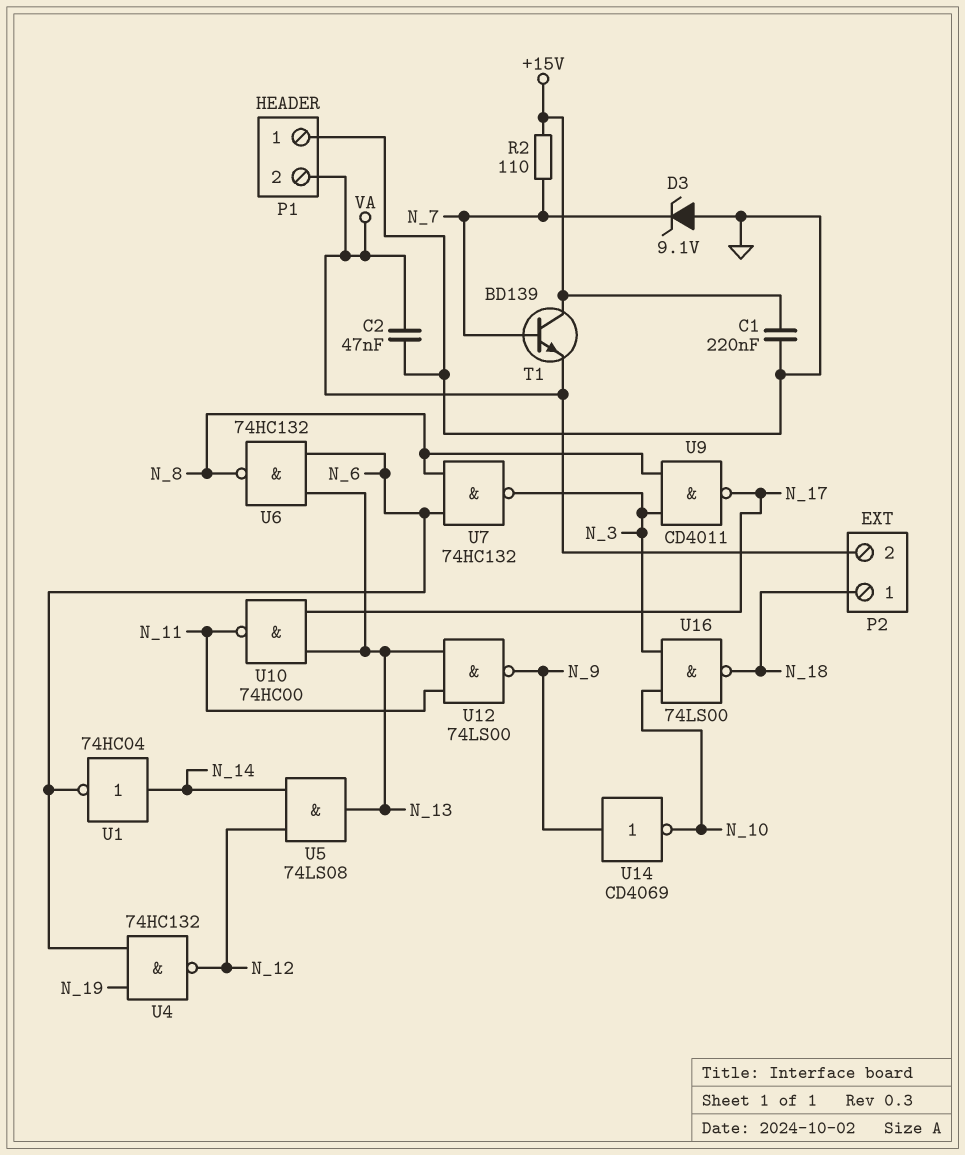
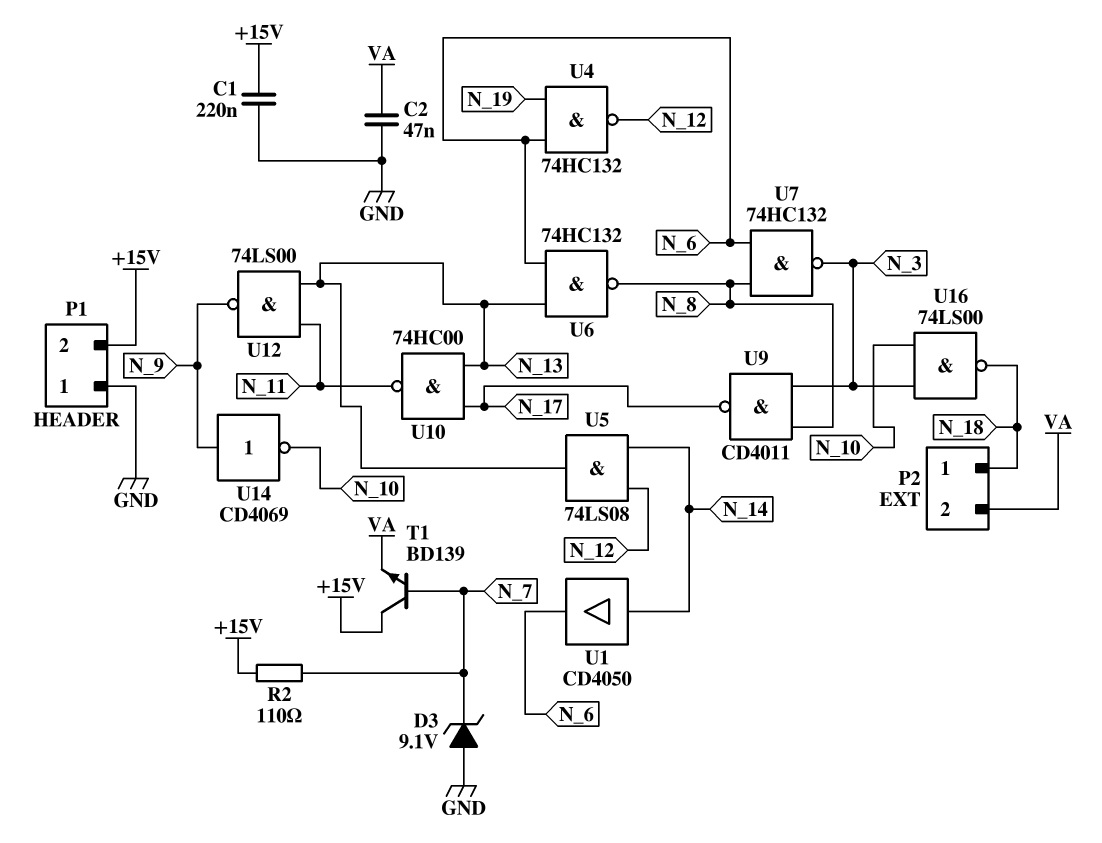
P1 pin 2: VA -> +15V
U1: NOT 74HC04 (in N_14, out N_6) -> buffer CD4050 (in N_14, out N_6)

